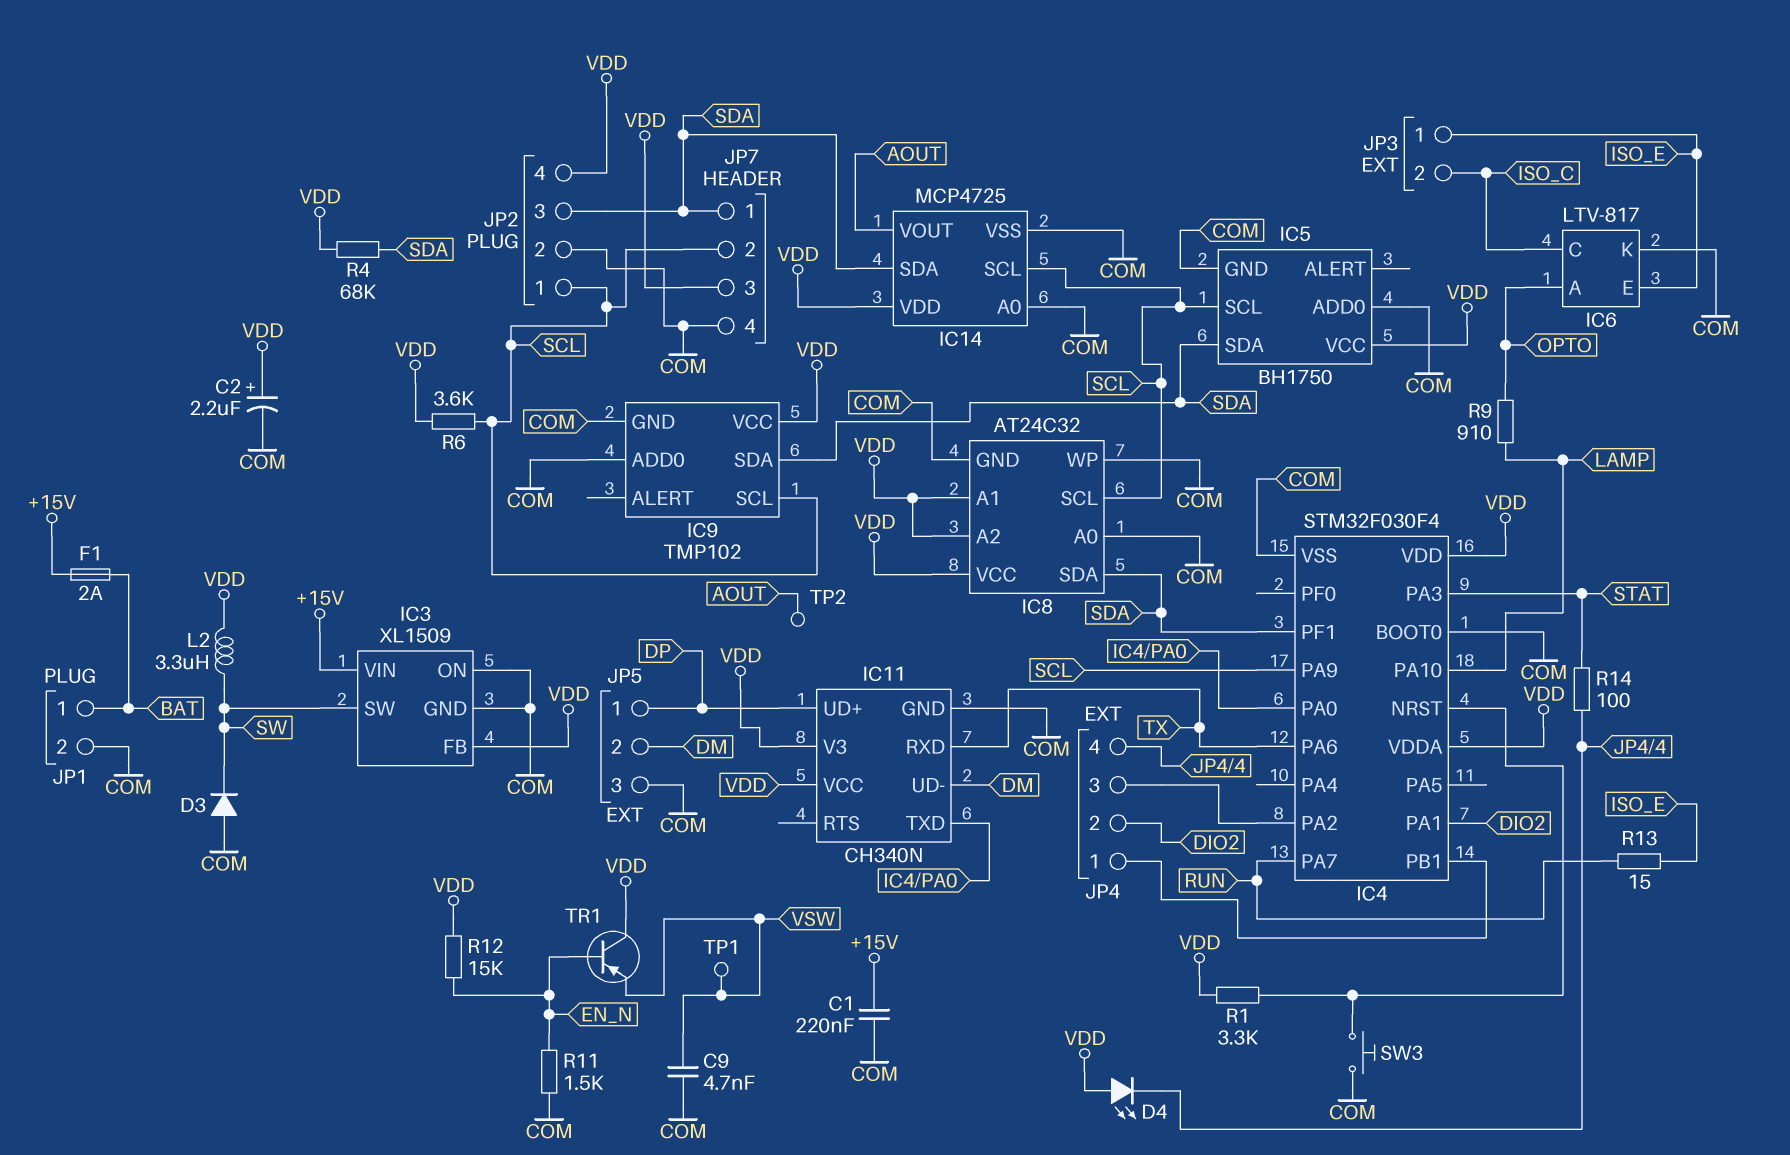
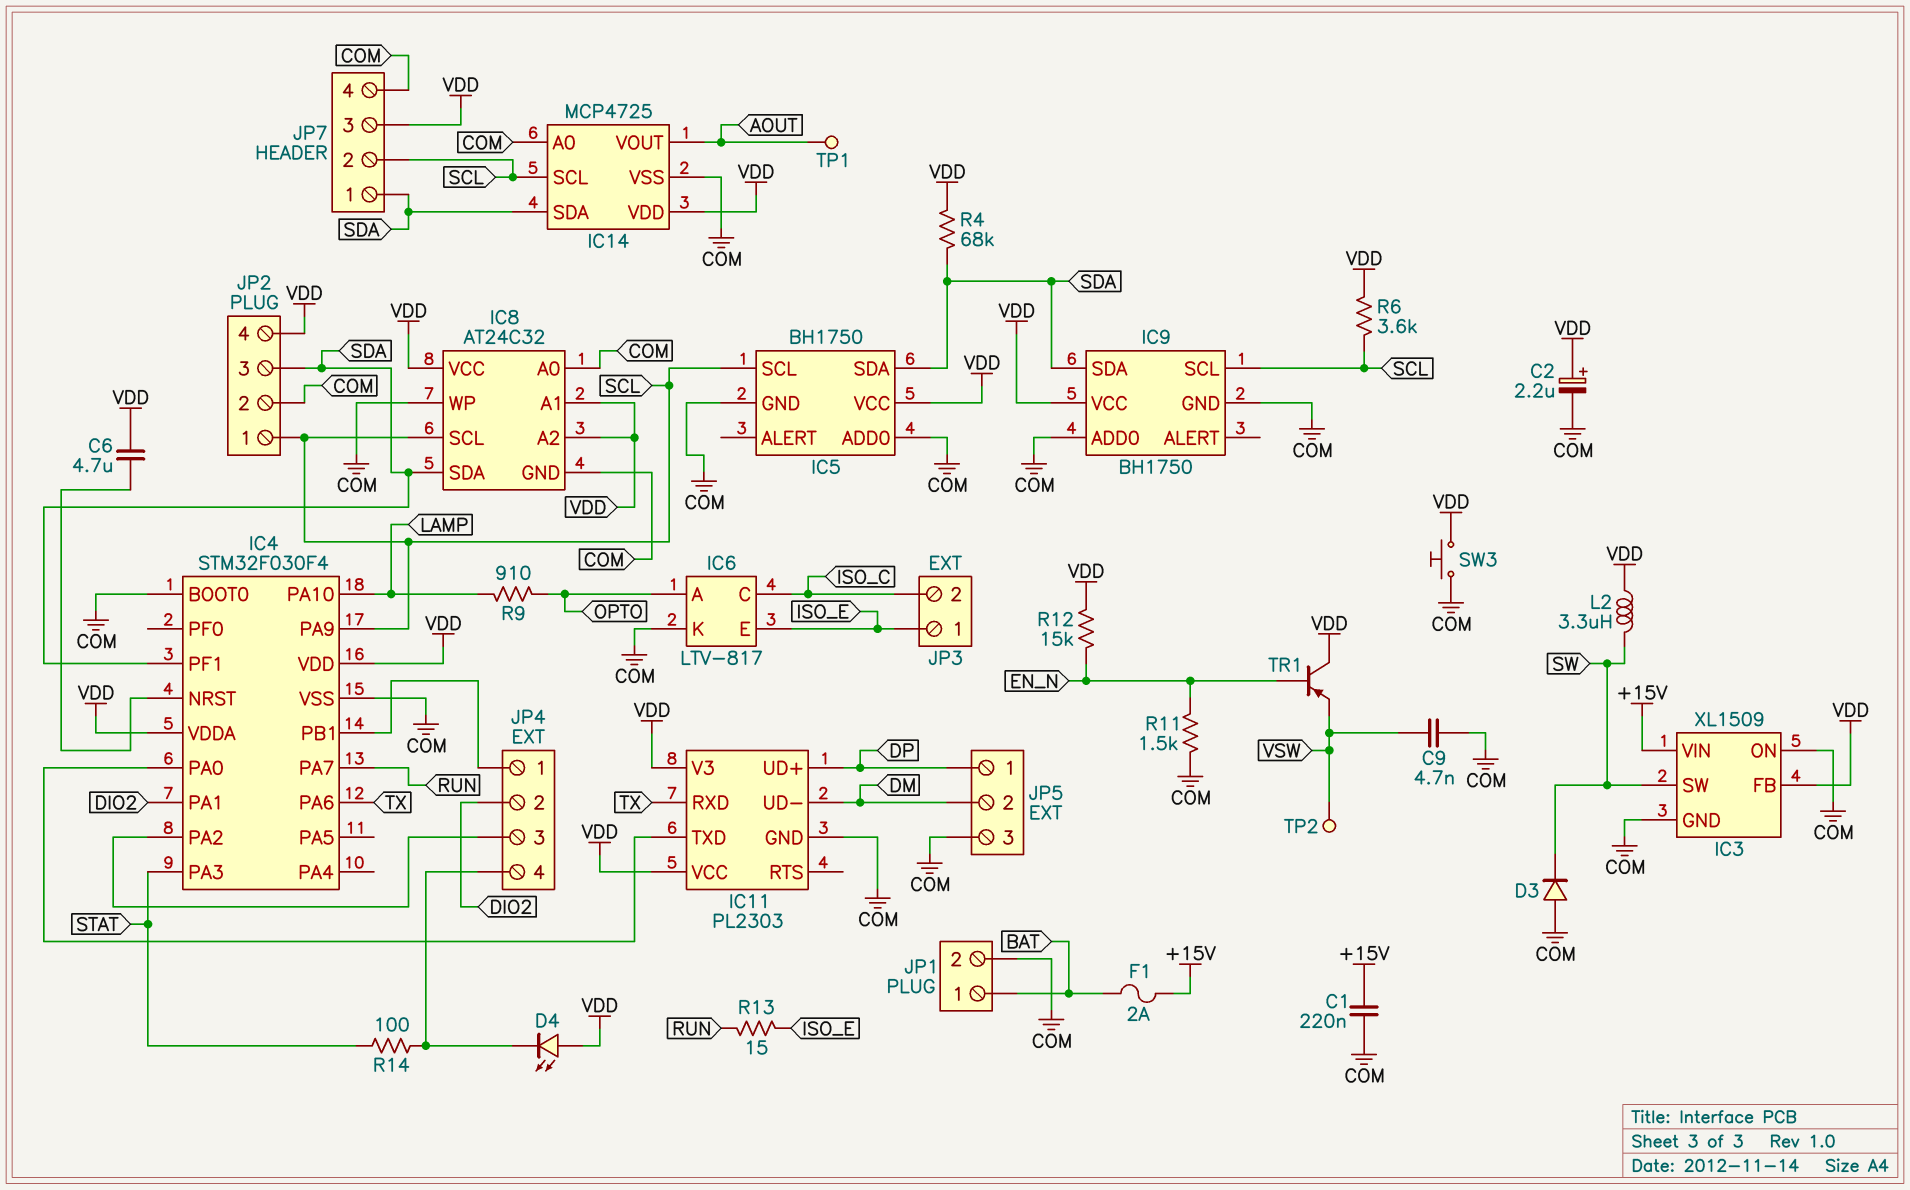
C6: none -> 4.7uF (IC4/NRST, VDD)
IC9: TMP102 -> BH1750
IC11: CH340N -> PL2303
R1: 3.3k (IC4/NRST, VDD) -> none
SW3: button (COM, IC4/NRST) -> button (COM, VDD)
TP1: test point (VSW) -> test point (AOUT)
TP2: test point (AOUT) -> test point (VSW)

